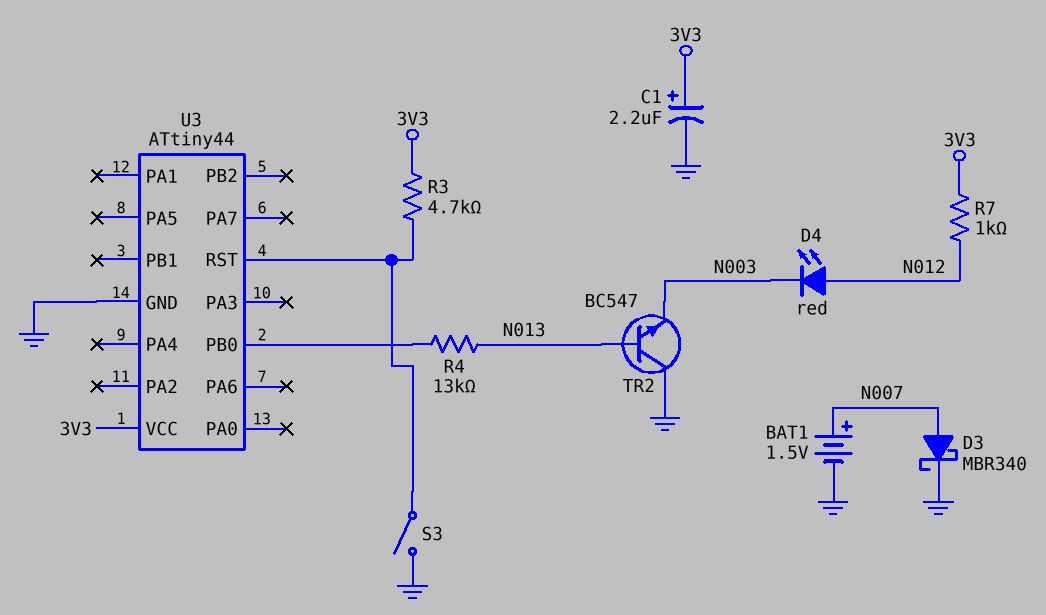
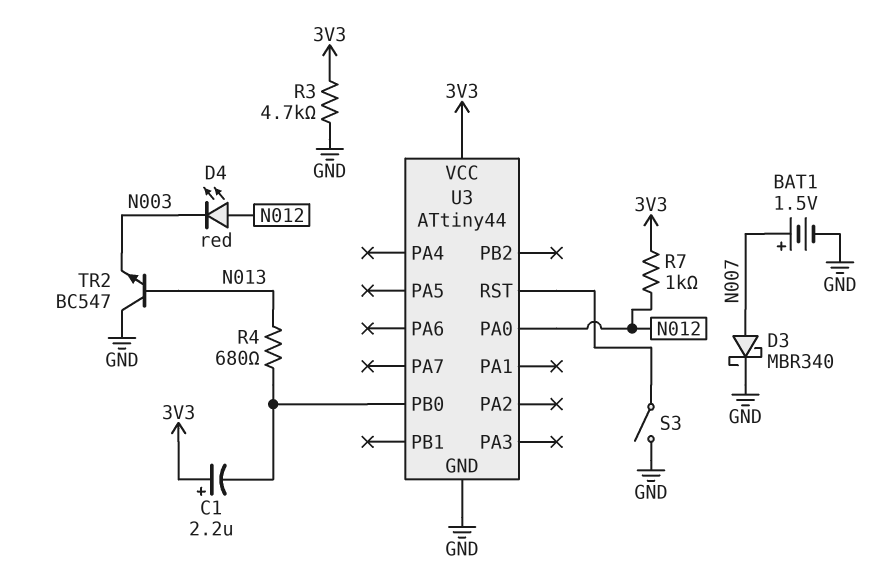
C1: 2.2uF (plus 3V3, minus GND) -> 2.2uF (plus 3V3, minus U3/PB0)
R3: 4.7k (3V3, U3/RST) -> 4.7k (3V3, GND)
R4: 13k (N013, U3/PB0) -> 680 (N013, U3/PB0)
U3 pin PA0: none -> N012

